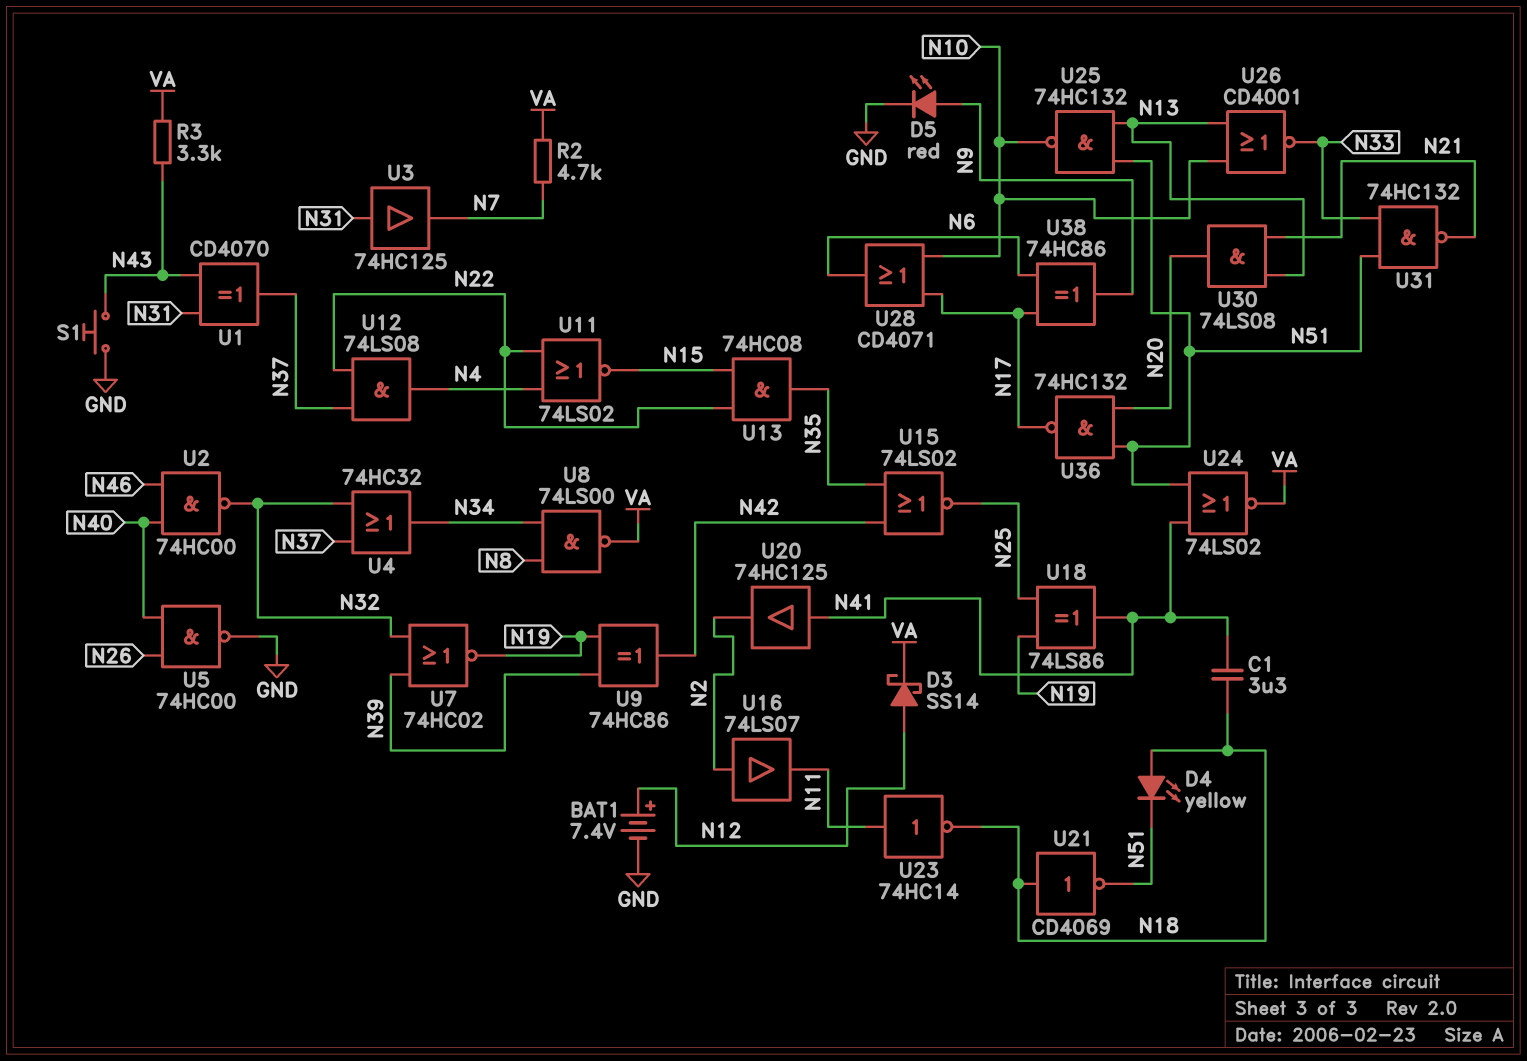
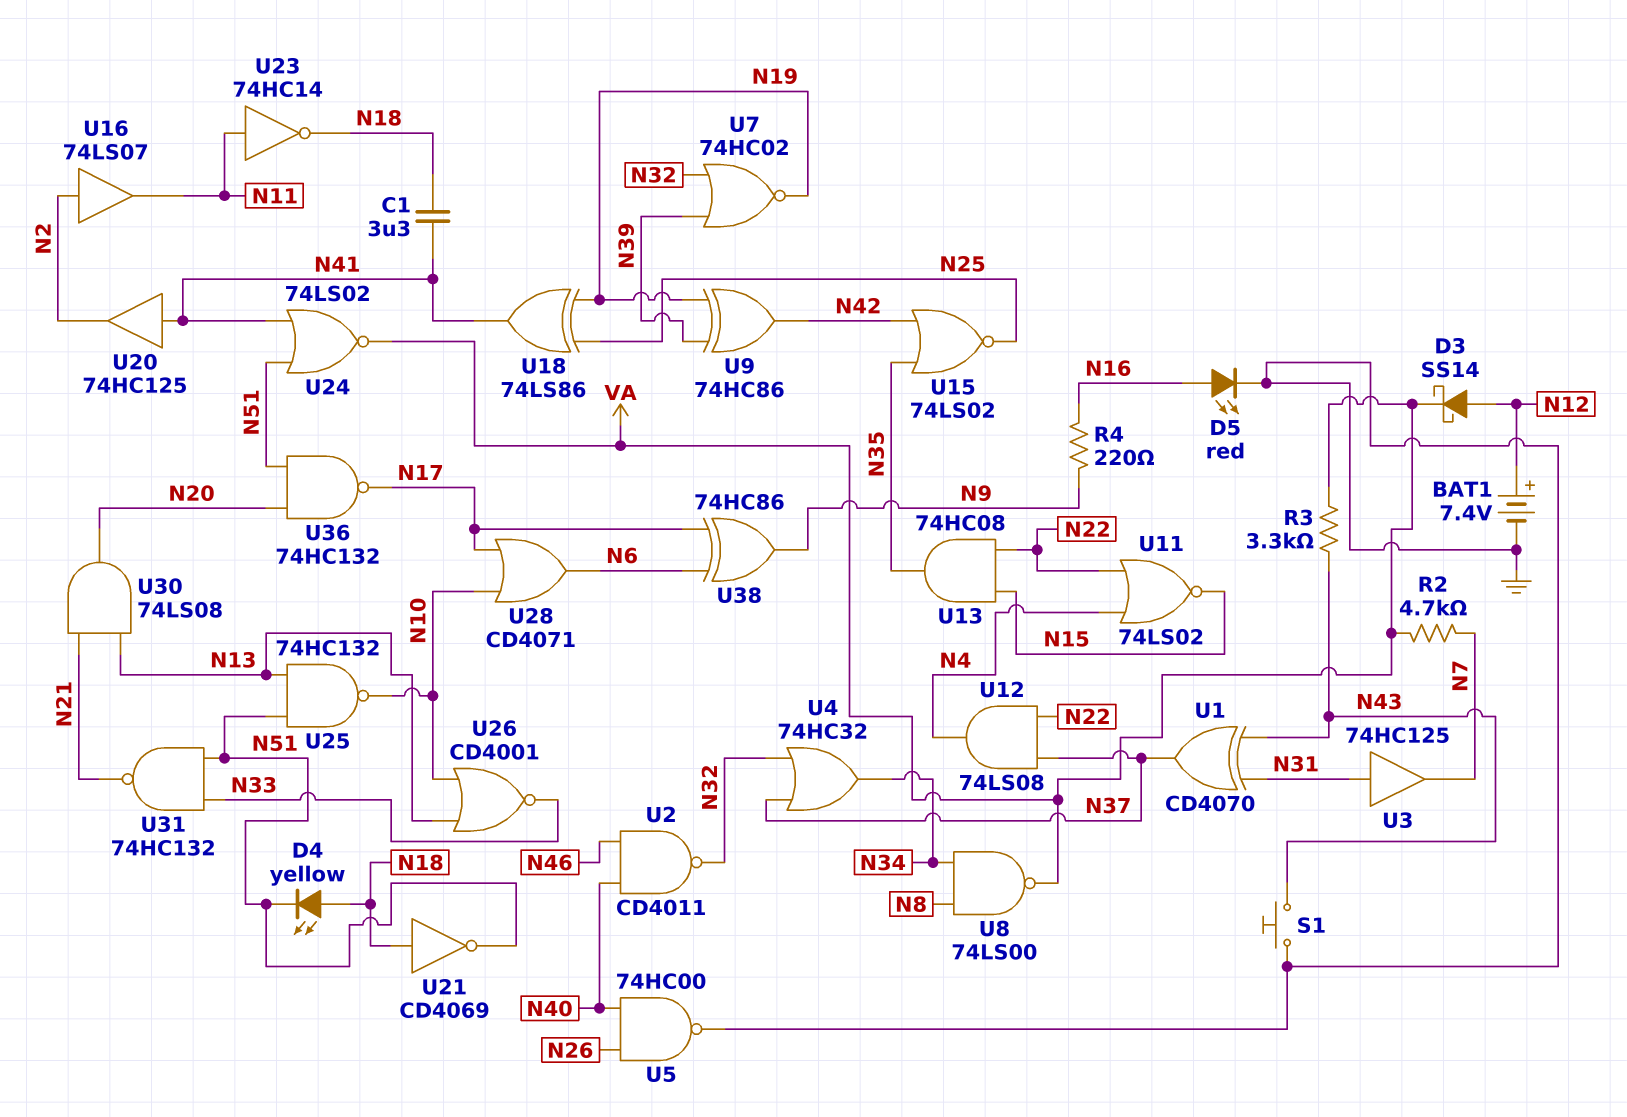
D5: LED red (A N9, K GND) -> LED red (A N16, K GND)
R4: none -> 220 (N9, N16)
U2: NAND 74HC00 (in N40, in N46, out N32) -> NAND CD4011 (in N40, in N46, out N32)

